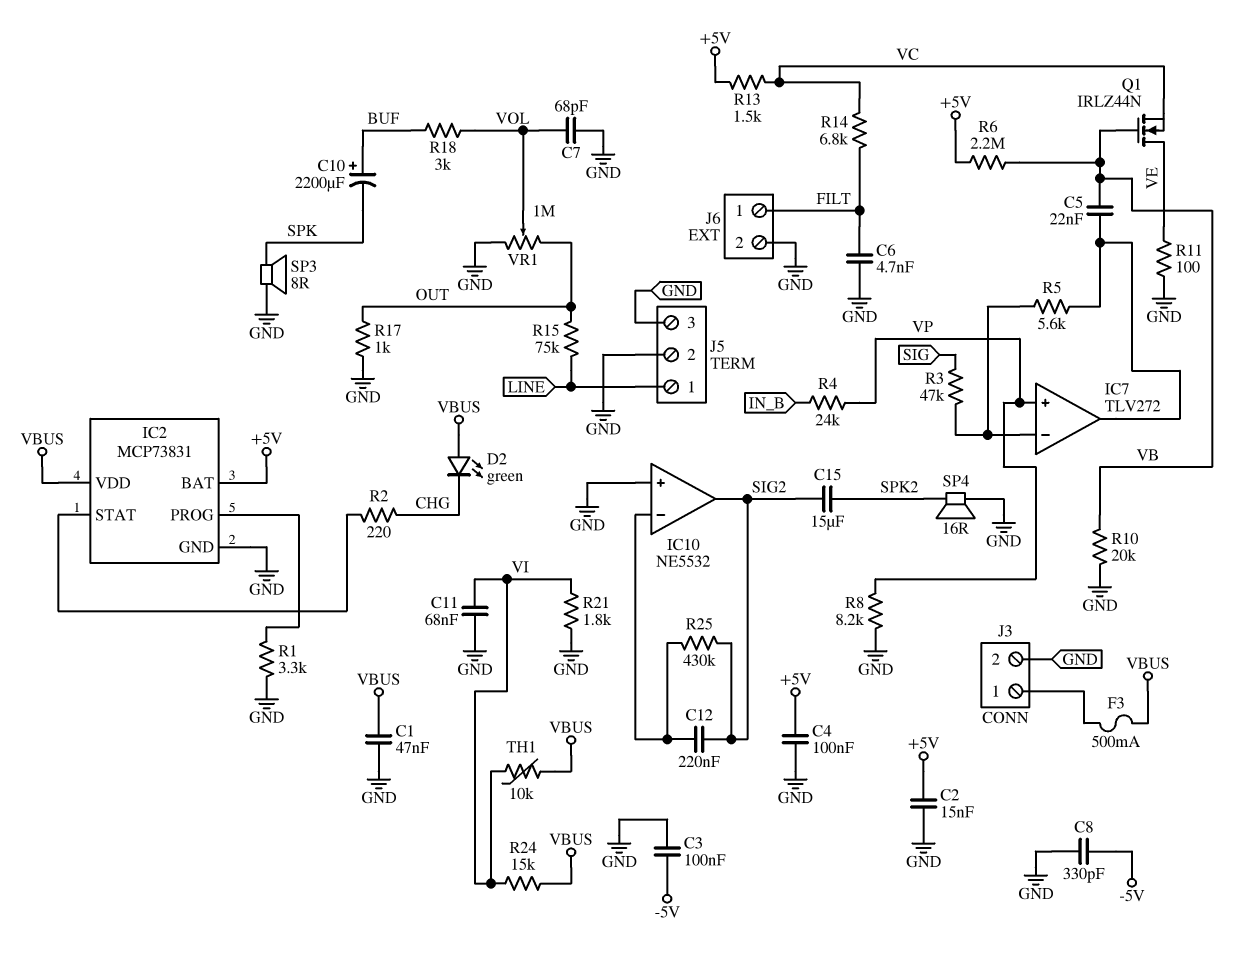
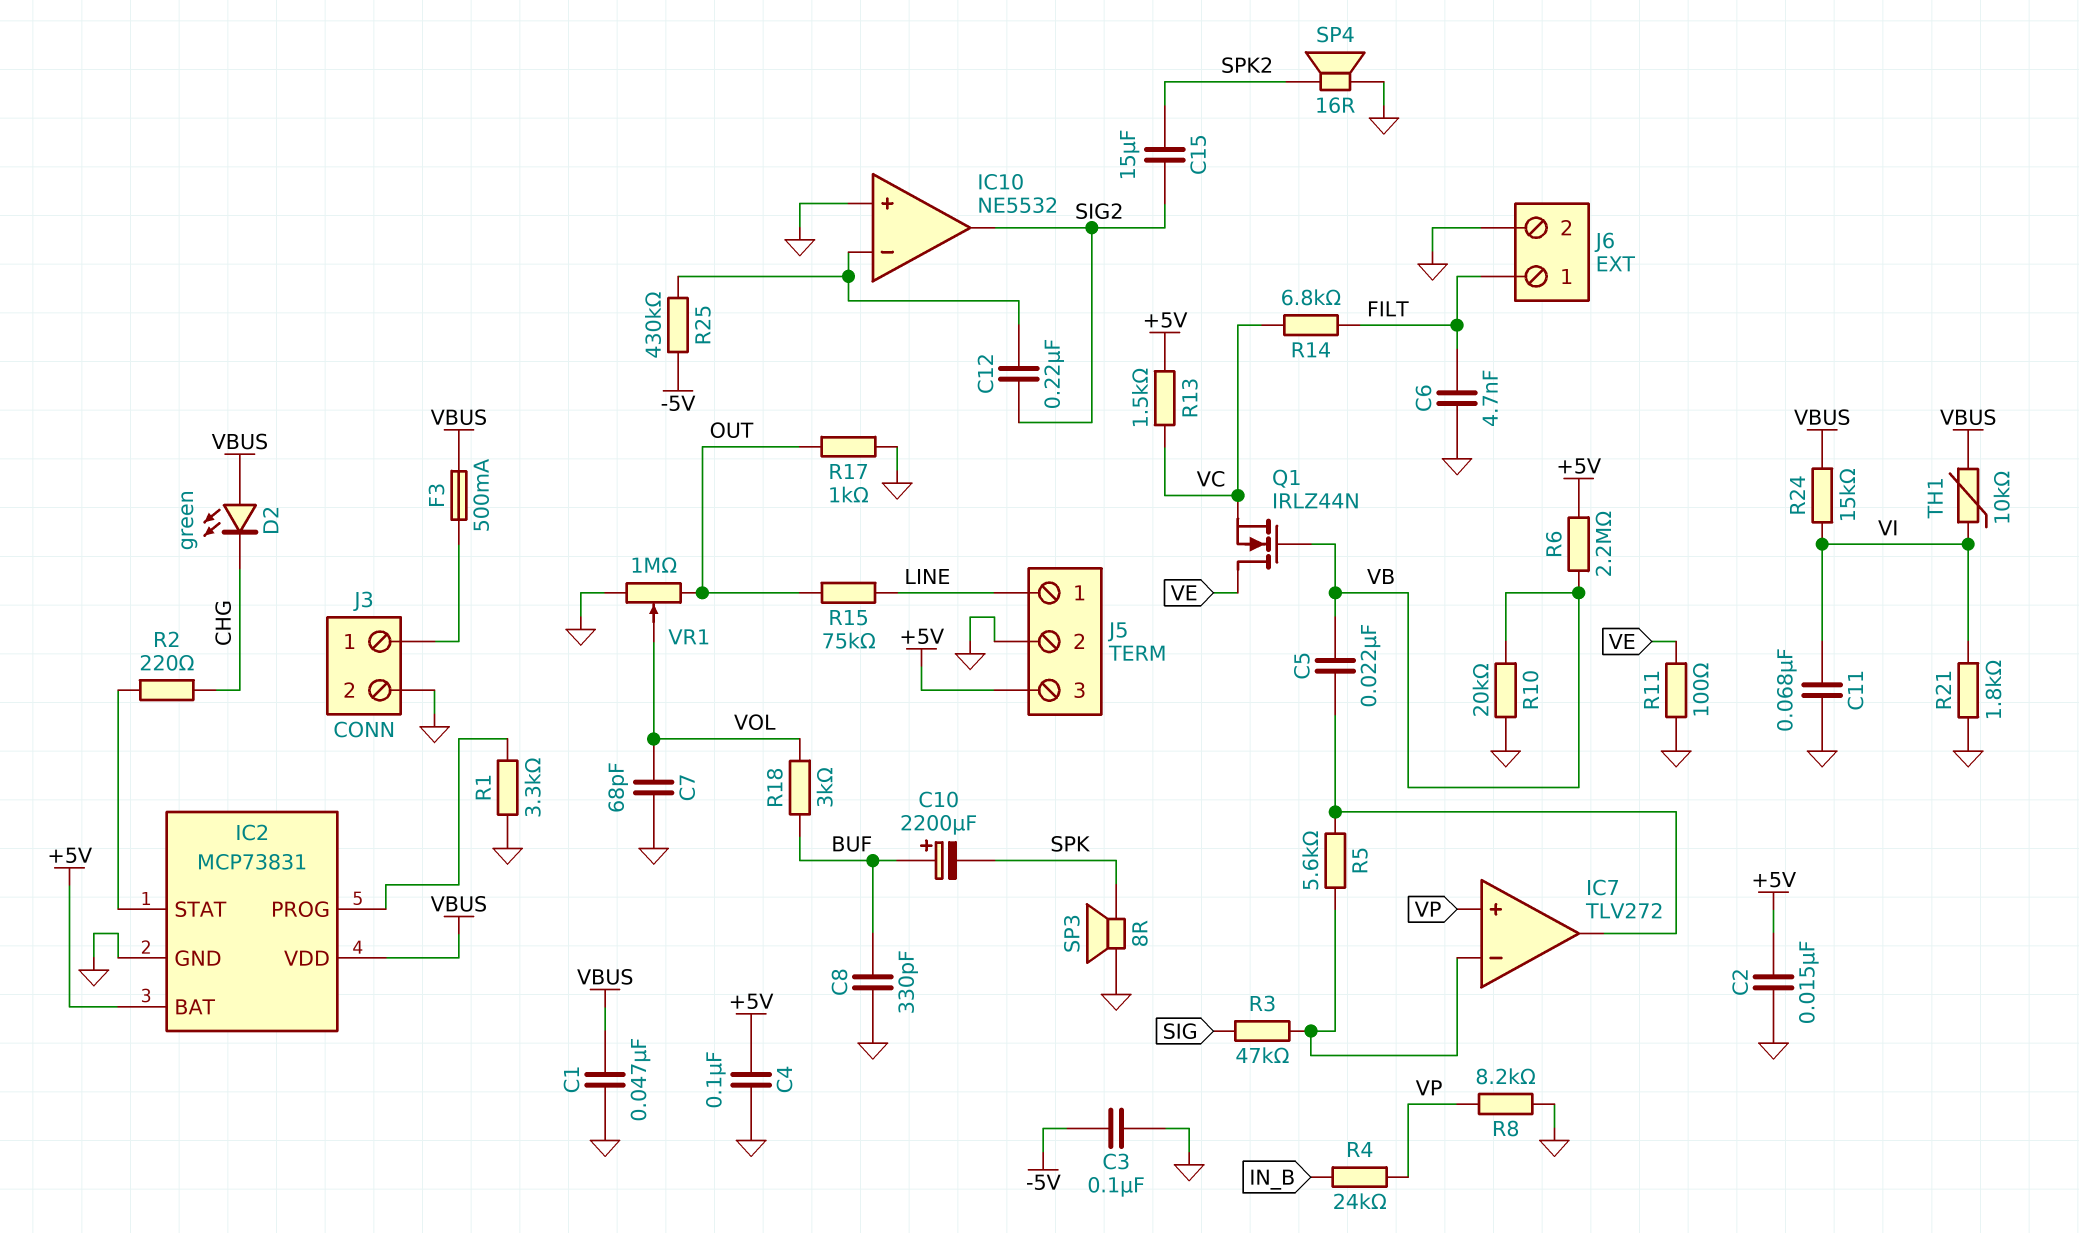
C8: 330pF (-5V, GND) -> 330pF (BUF, GND)
J5 pin 3: GND -> +5V
R25: 430k (IC10/in-, SIG2) -> 430k (-5V, IC10/in-)

